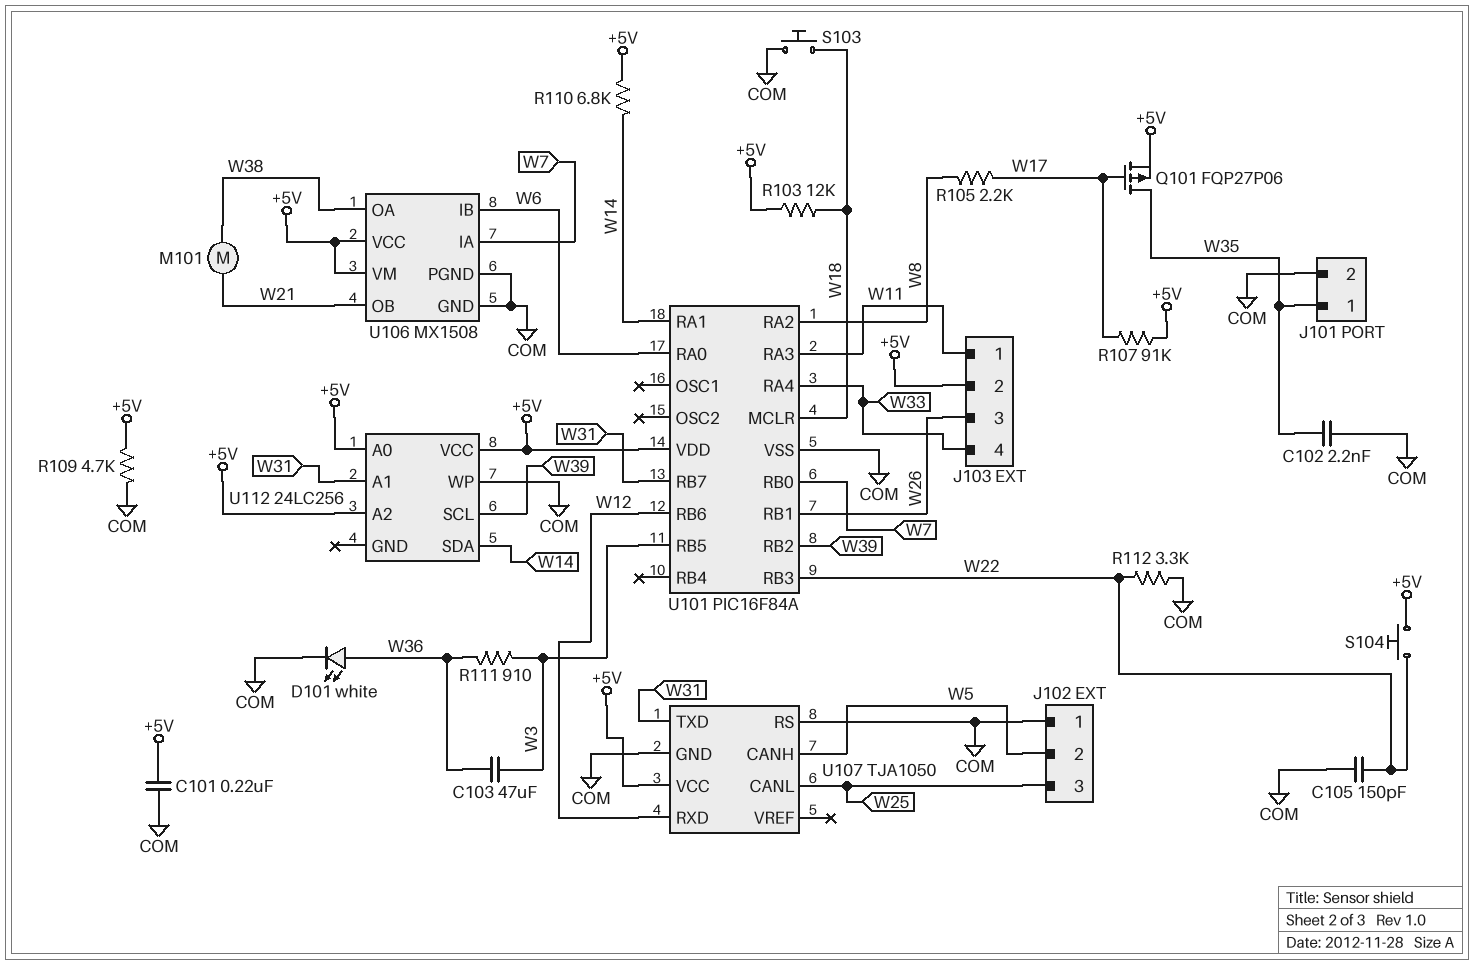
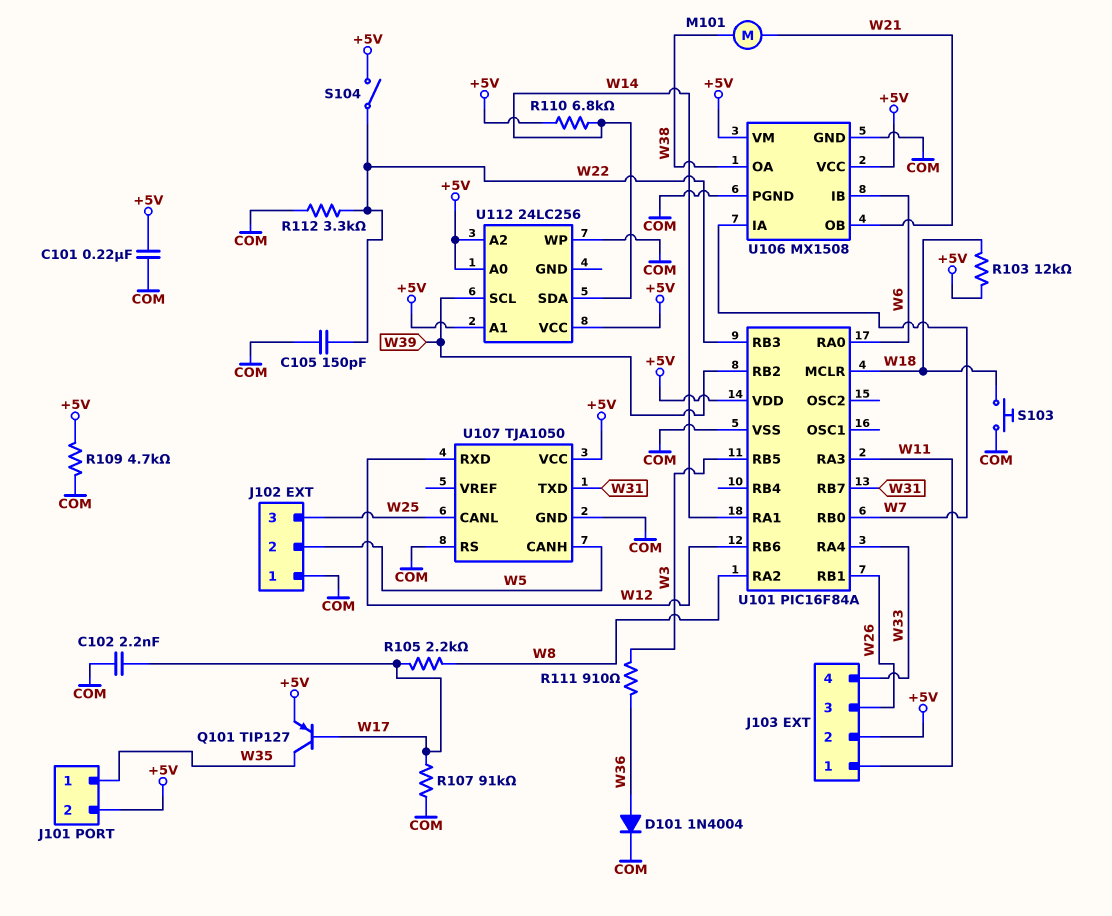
C102: 2.2nF (COM, W35) -> 2.2nF (COM, W17)
C103: 47uF (W3, W36) -> none
D101: LED white (A W36, K COM) -> diode 1N4004 (A W36, K COM)
J101 pin 2: COM -> +5V
Q101: PMOS FQP27P06 (G W17, D W35, S +5V) -> PNP TIP127 (B W17, C W35, E +5V)
R107: 91k (+5V, W17) -> 91k (COM, W17)
S104: button (+5V, W22) -> switch (+5V, W22)
U112 pin A1: W31 -> +5V

